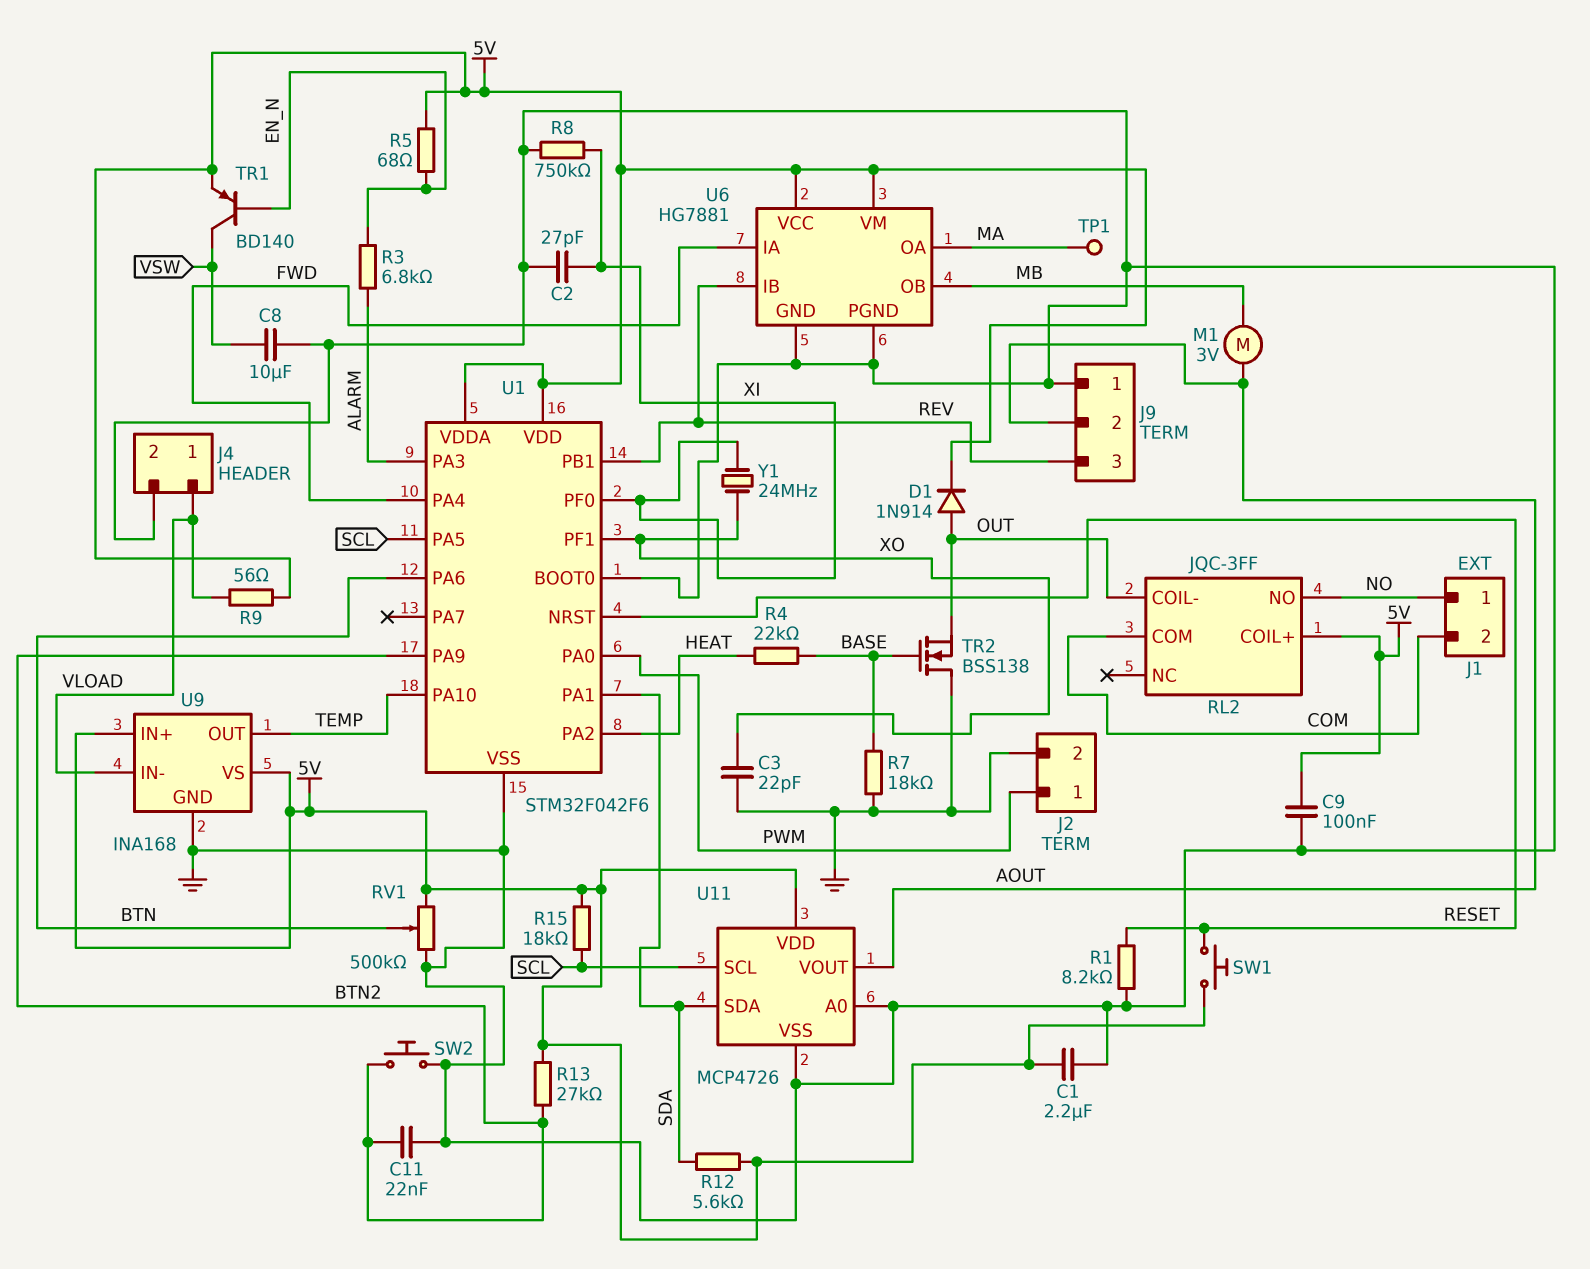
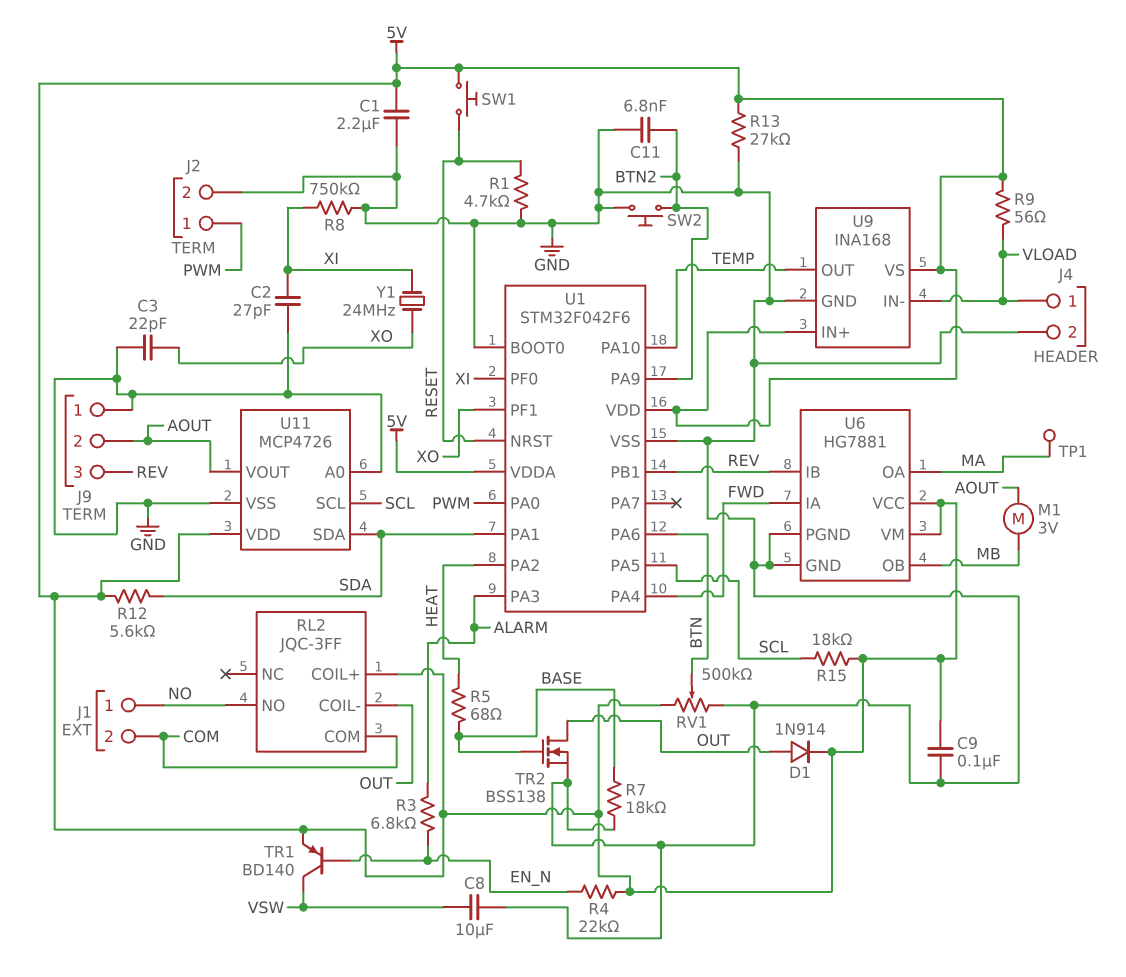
C11: 22nF (BTN2, GND) -> 6.8nF (BTN2, GND)
R1: 8.2k (GND, RESET) -> 4.7k (GND, RESET)
R4: 22k (BASE, HEAT) -> 22k (5V, EN_N)
R5: 68 (5V, EN_N) -> 68 (BASE, HEAT)
R13: 27k (5V, BTN2) -> 27k (5V, GND)
TR2: NMOS BSS138 (G BASE, D GND, S OUT) -> NMOS BSS138 (G BASE, D OUT, S GND)

